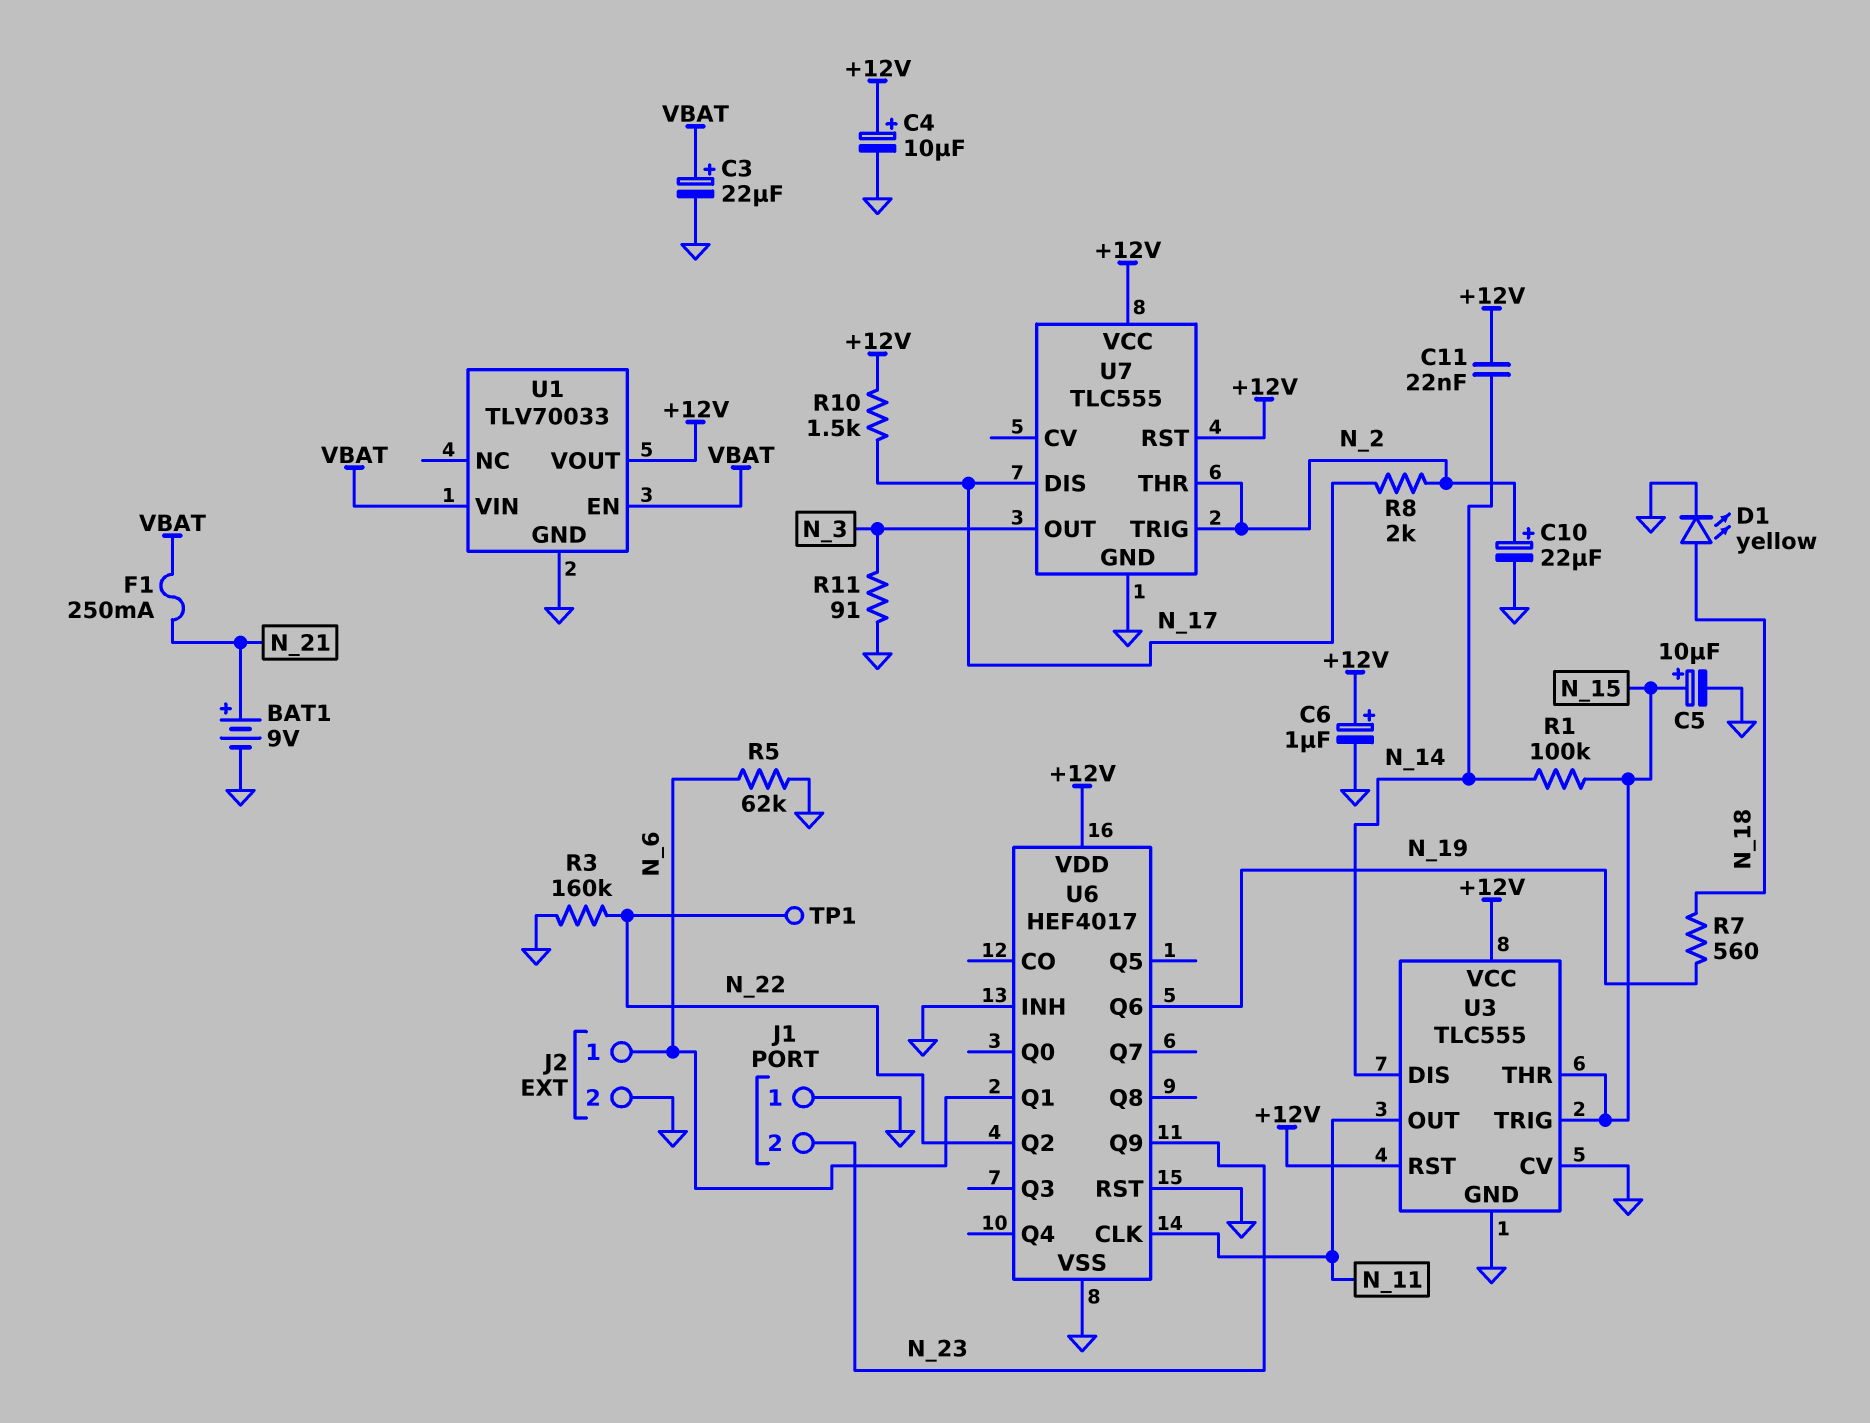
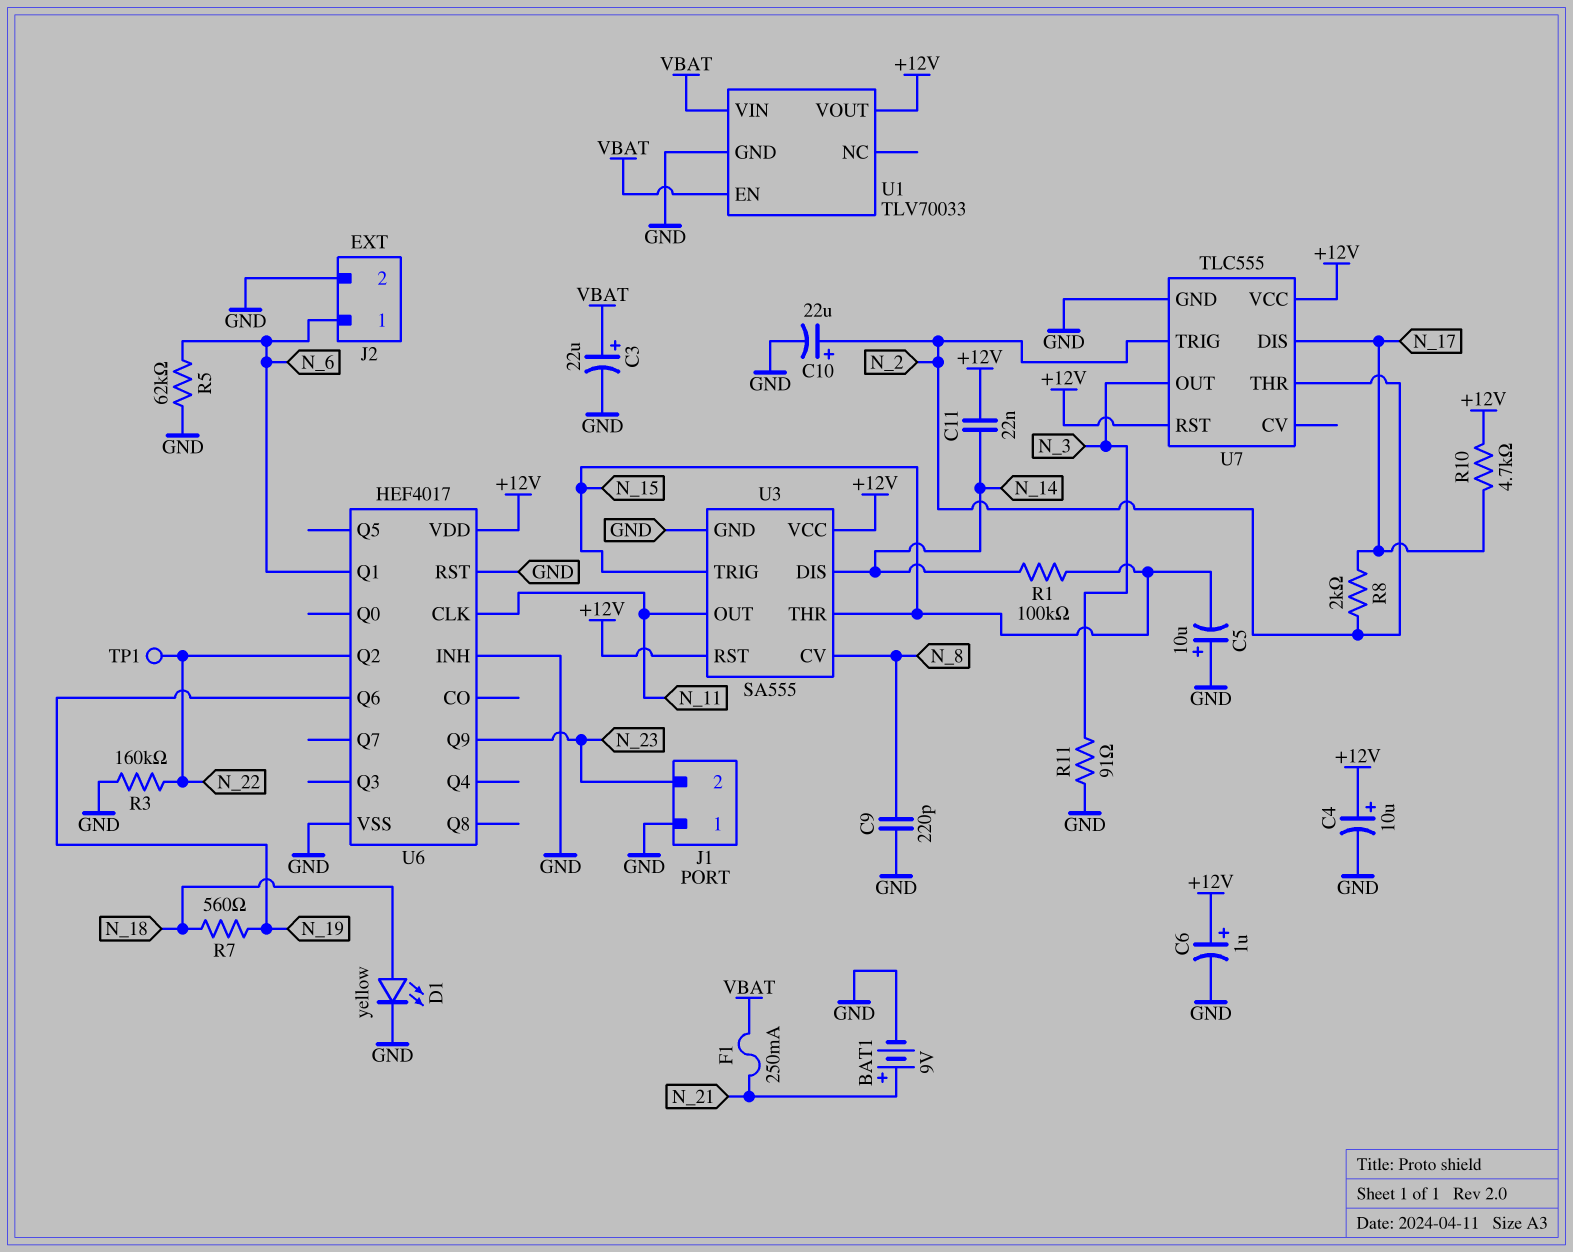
C5: 10uF (plus N_15, minus GND) -> 10uF (plus GND, minus N_15)
C9: none -> 220pF (GND, N_8)
R10: 1.5k (+12V, N_17) -> 4.7k (+12V, N_17)
U3: TLC555 -> SA555
U3 pin CV: GND -> N_8

